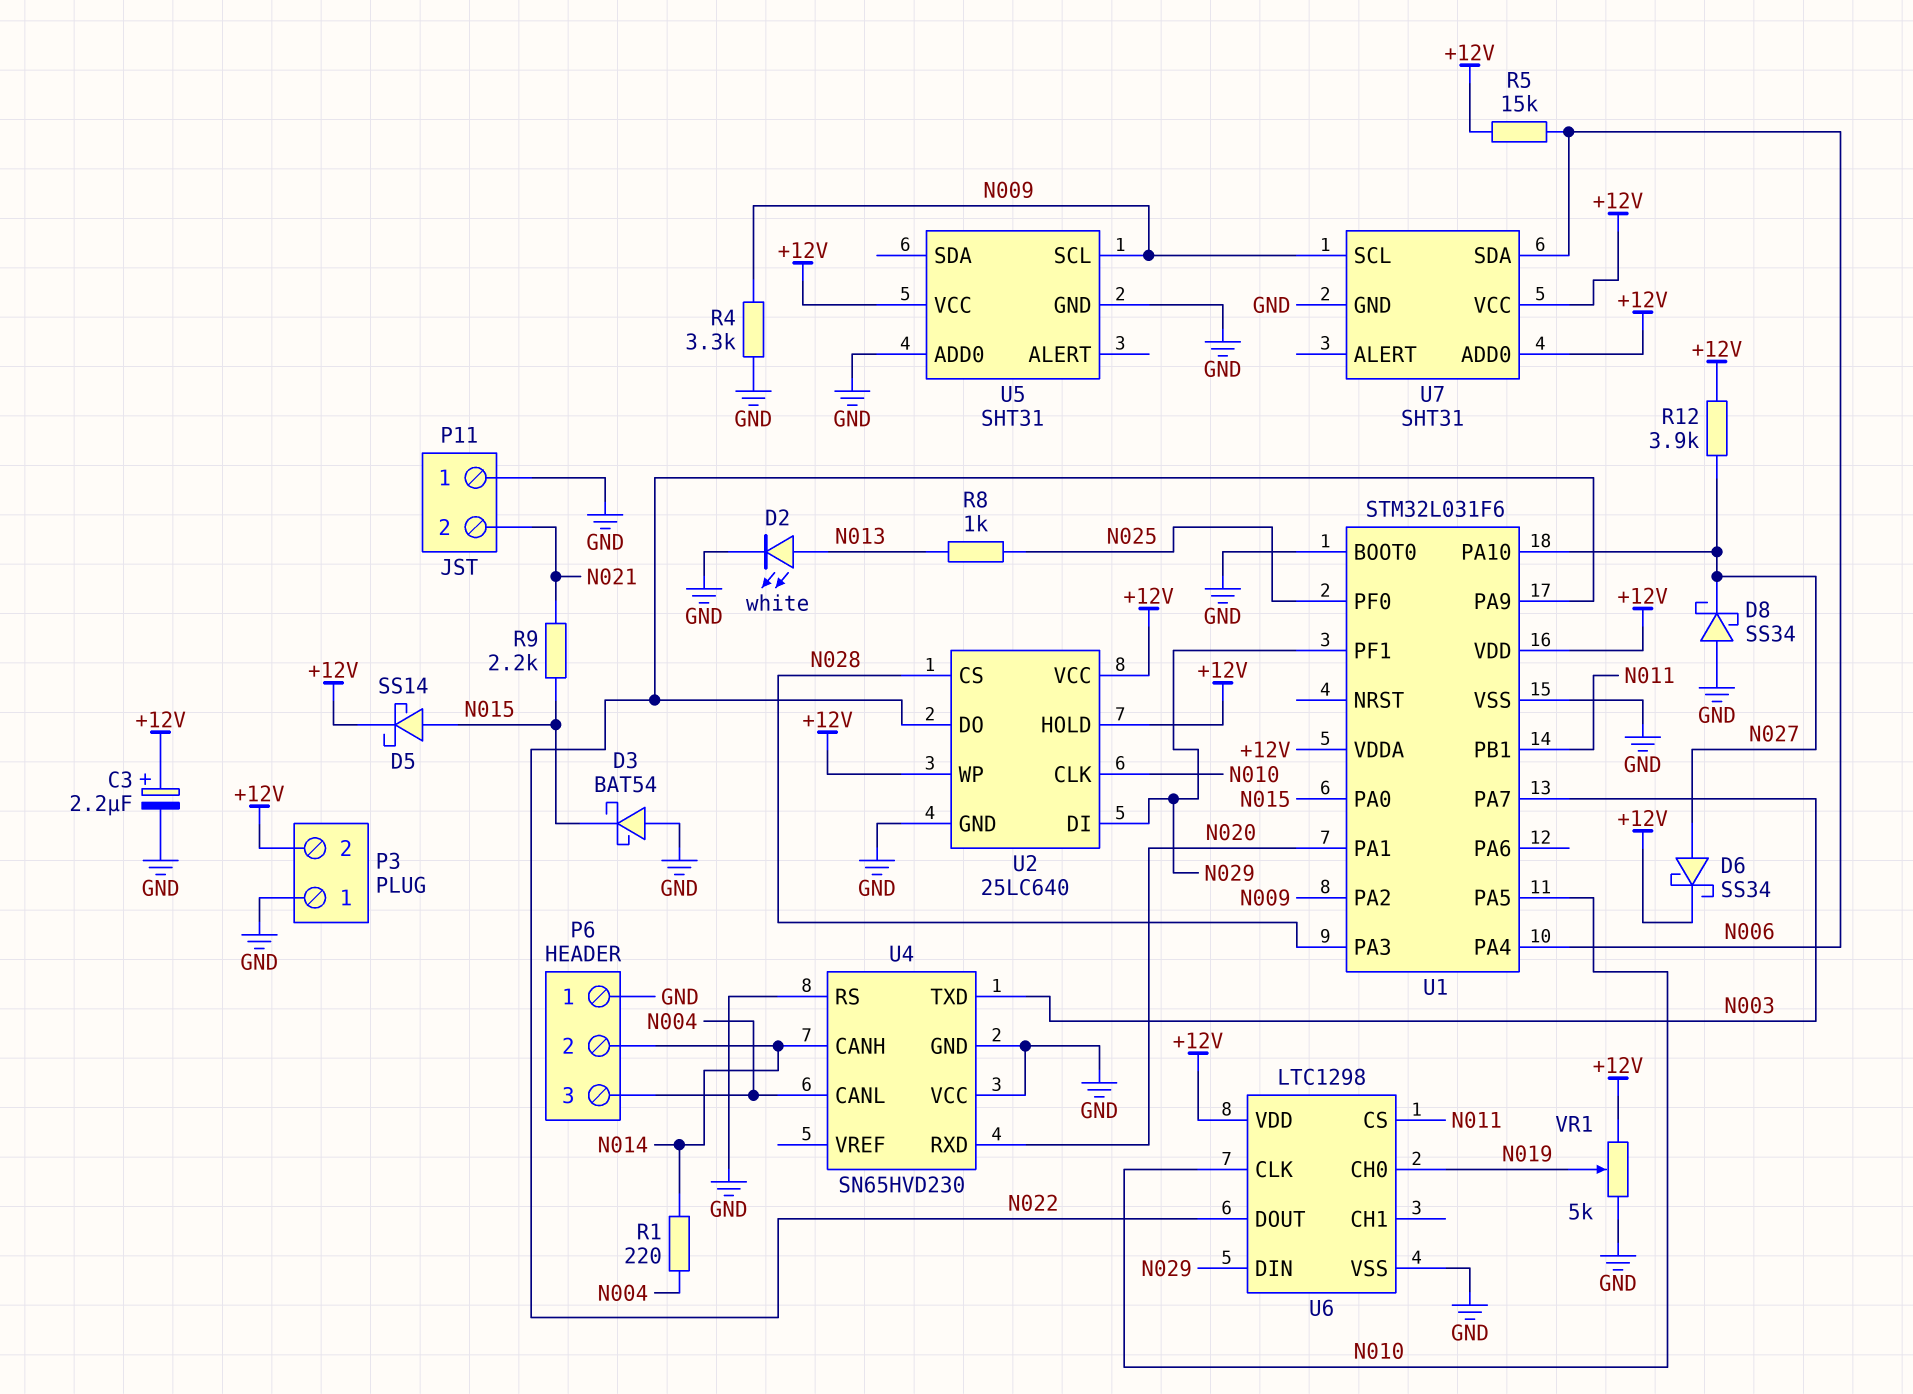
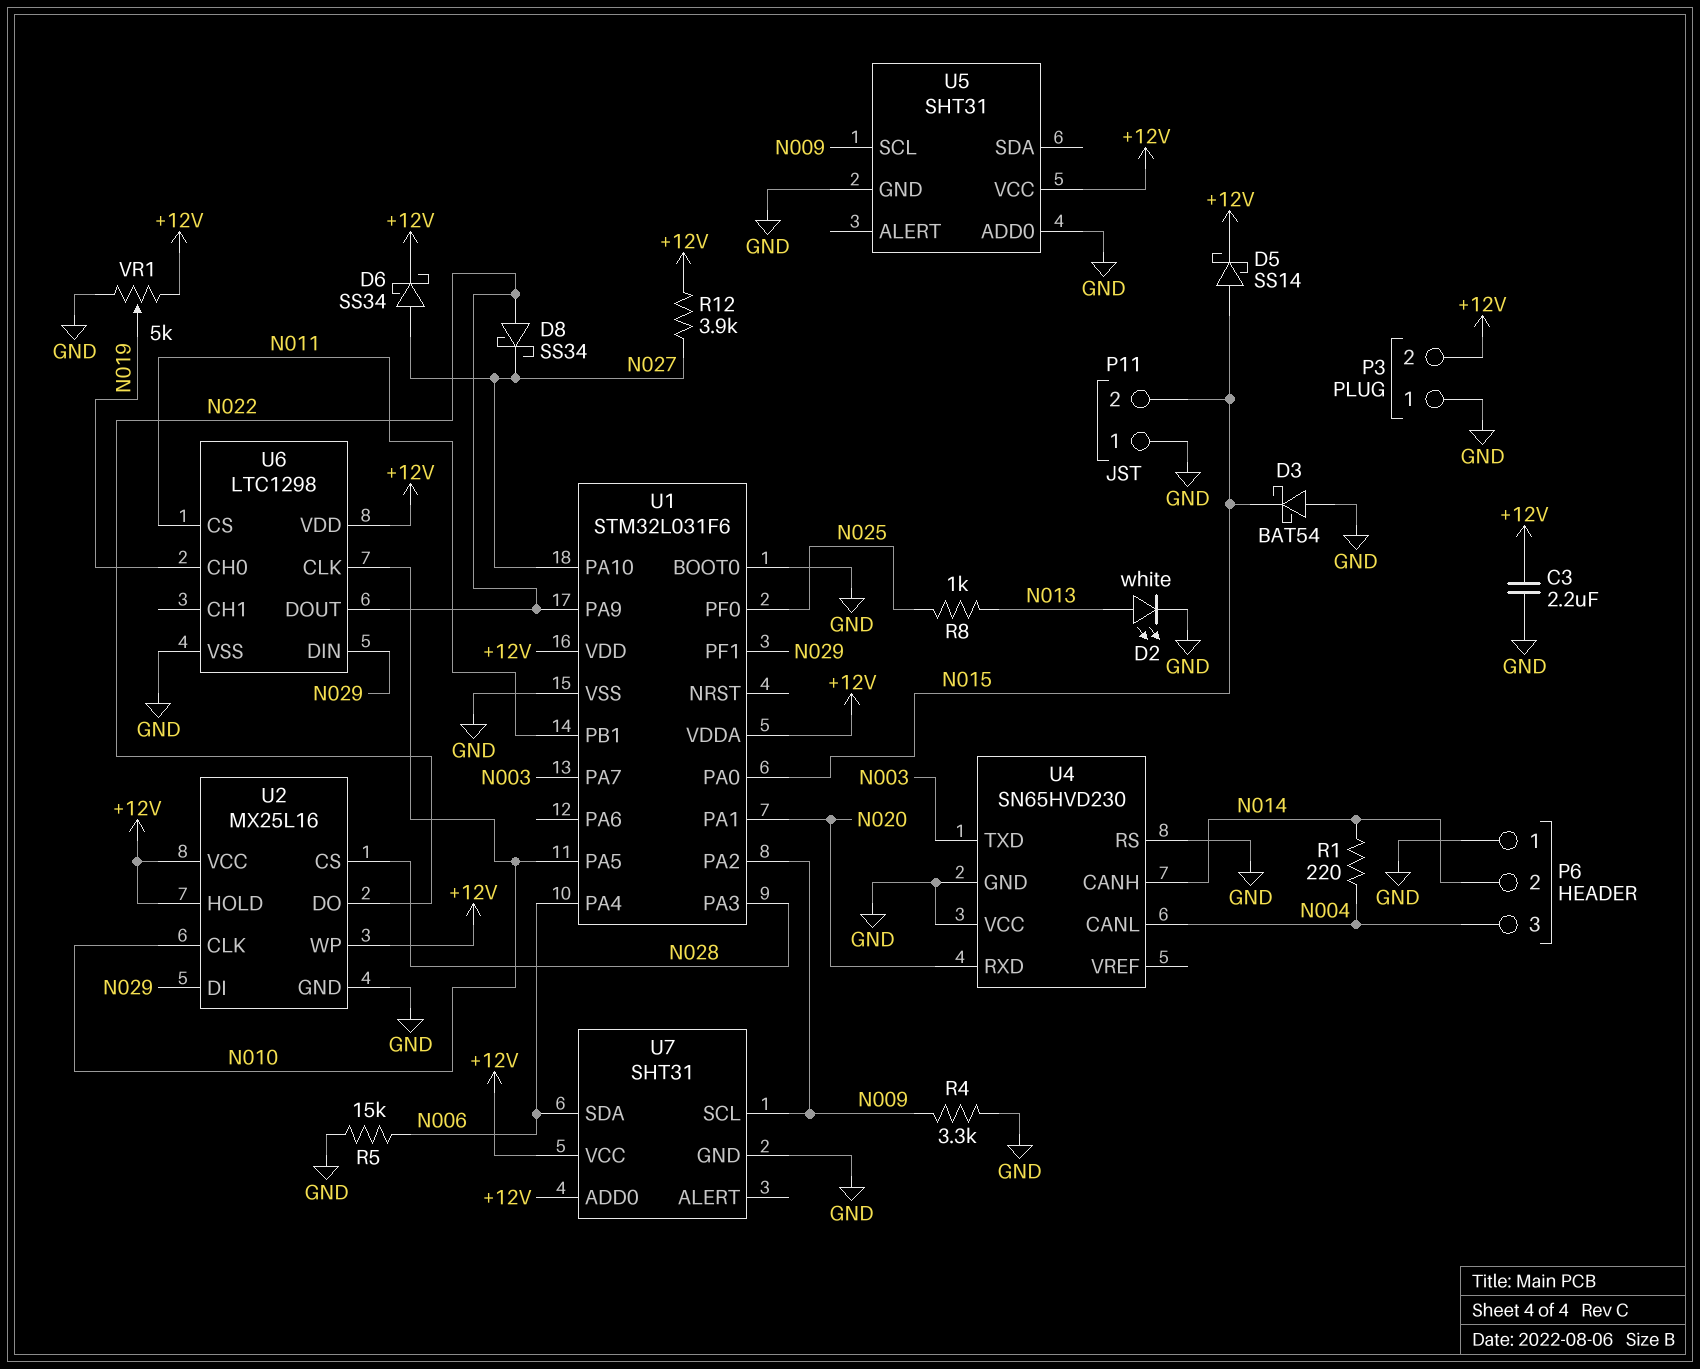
C3: 2.2uF (plus +12V, minus GND) -> 2.2uF (+12V, GND)
D8: schottky SS34 (A GND, K N027) -> schottky SS34 (A N022, K N027)
P11 pin 2: N021 -> N015
R5: 15k (+12V, N006) -> 15k (GND, N006)
R9: 2.2k (N015, N021) -> none
U2: 25LC640 -> MX25L16

